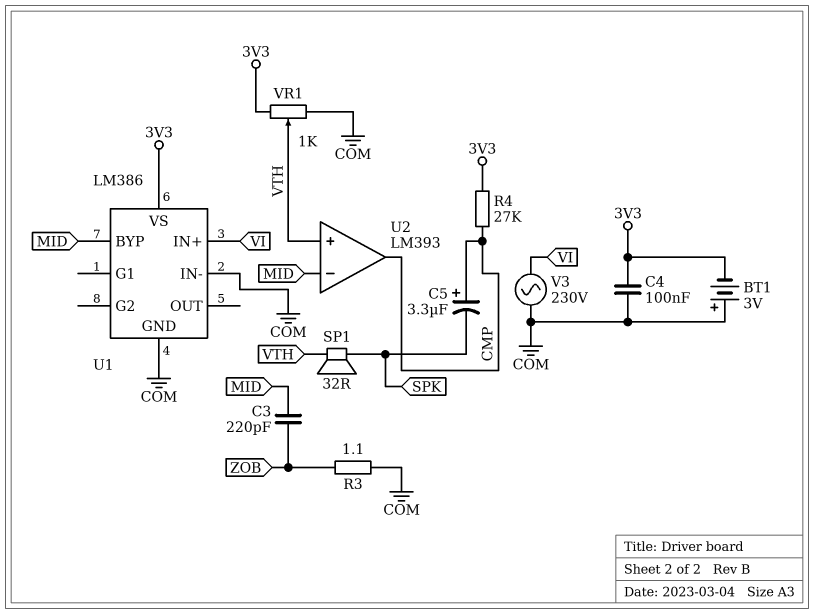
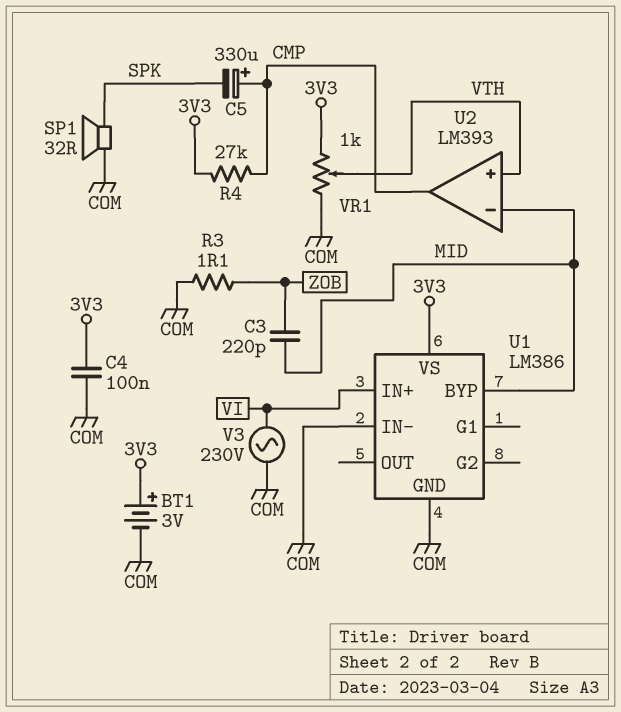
BT1: 3V (plus COM, minus 3V3) -> 3V (plus 3V3, minus COM)
C5: 3.3uF (plus CMP, minus SPK) -> 330uF (plus CMP, minus SPK)
SP1: speaker 32R (SPK, VTH) -> speaker 32R (COM, SPK)

